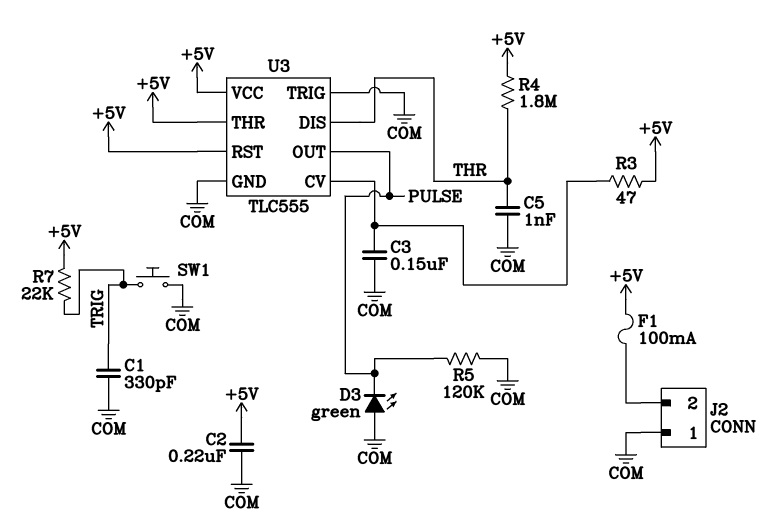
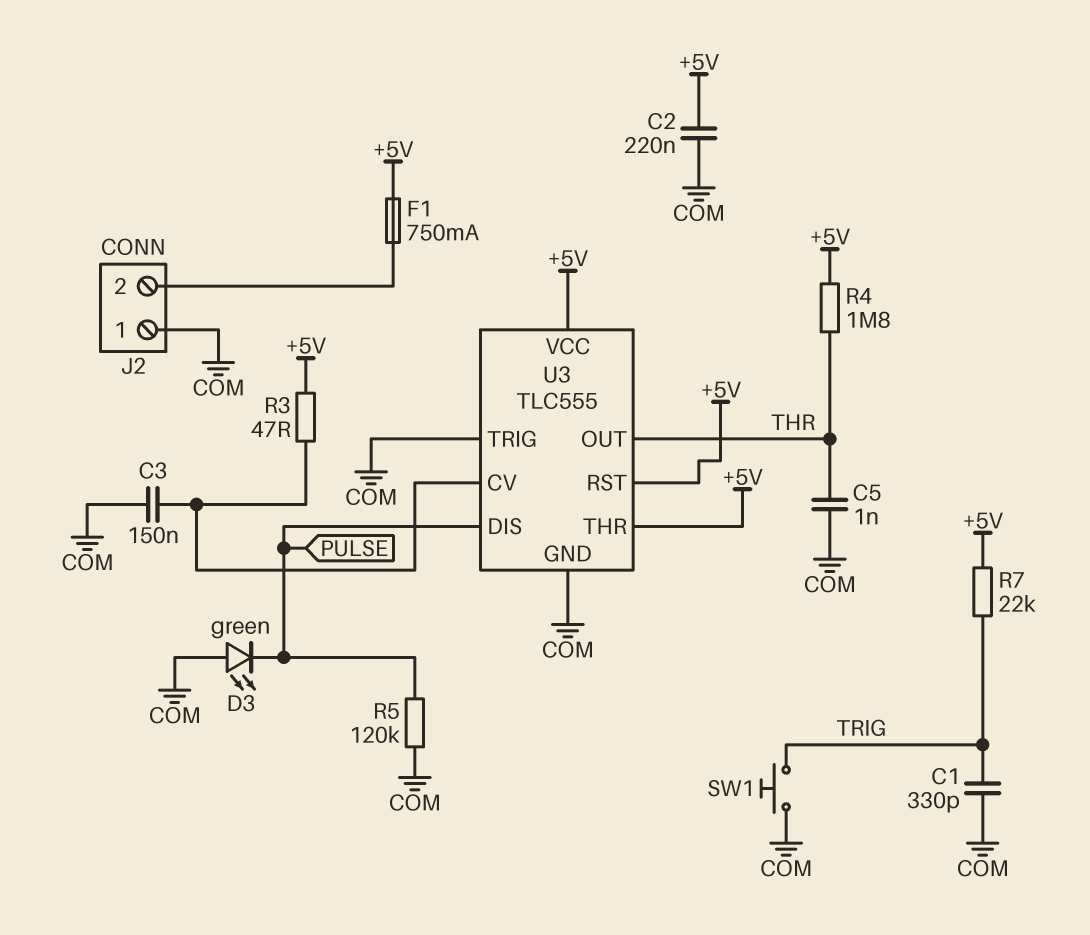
F1: 100mA (+5V, J2/2) -> 750mA (+5V, J2/2)
U3 pin DIS: THR -> PULSE
U3 pin OUT: PULSE -> THR

